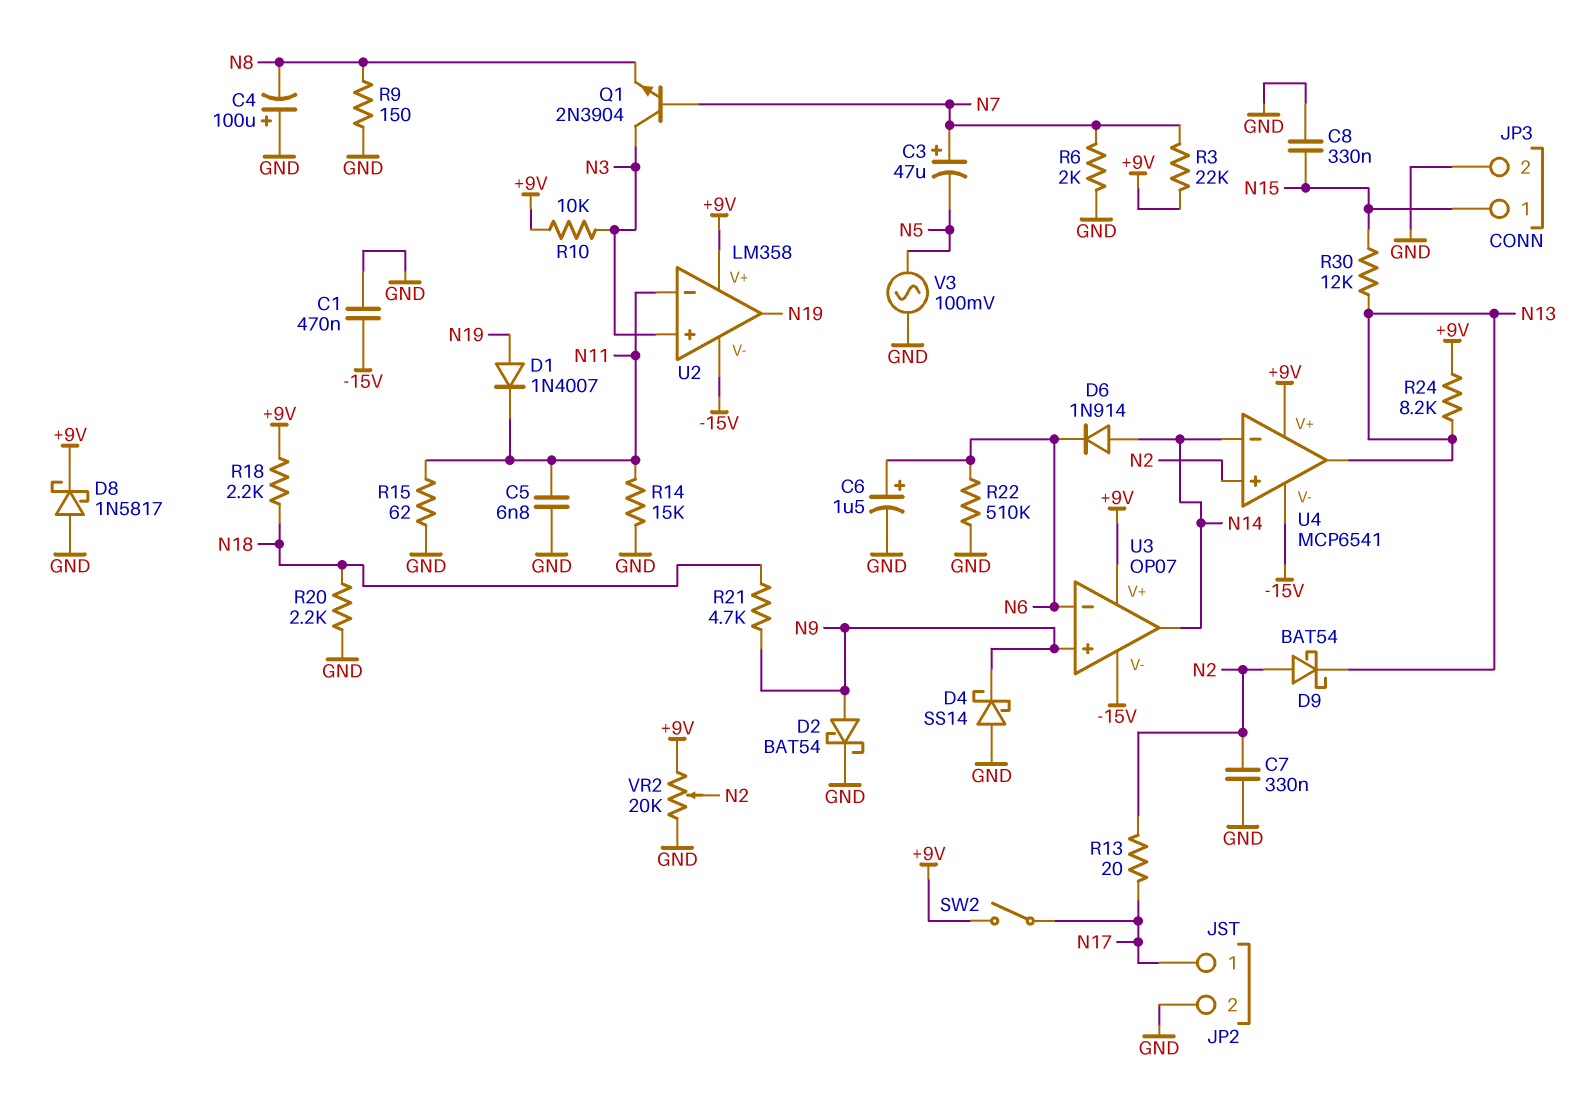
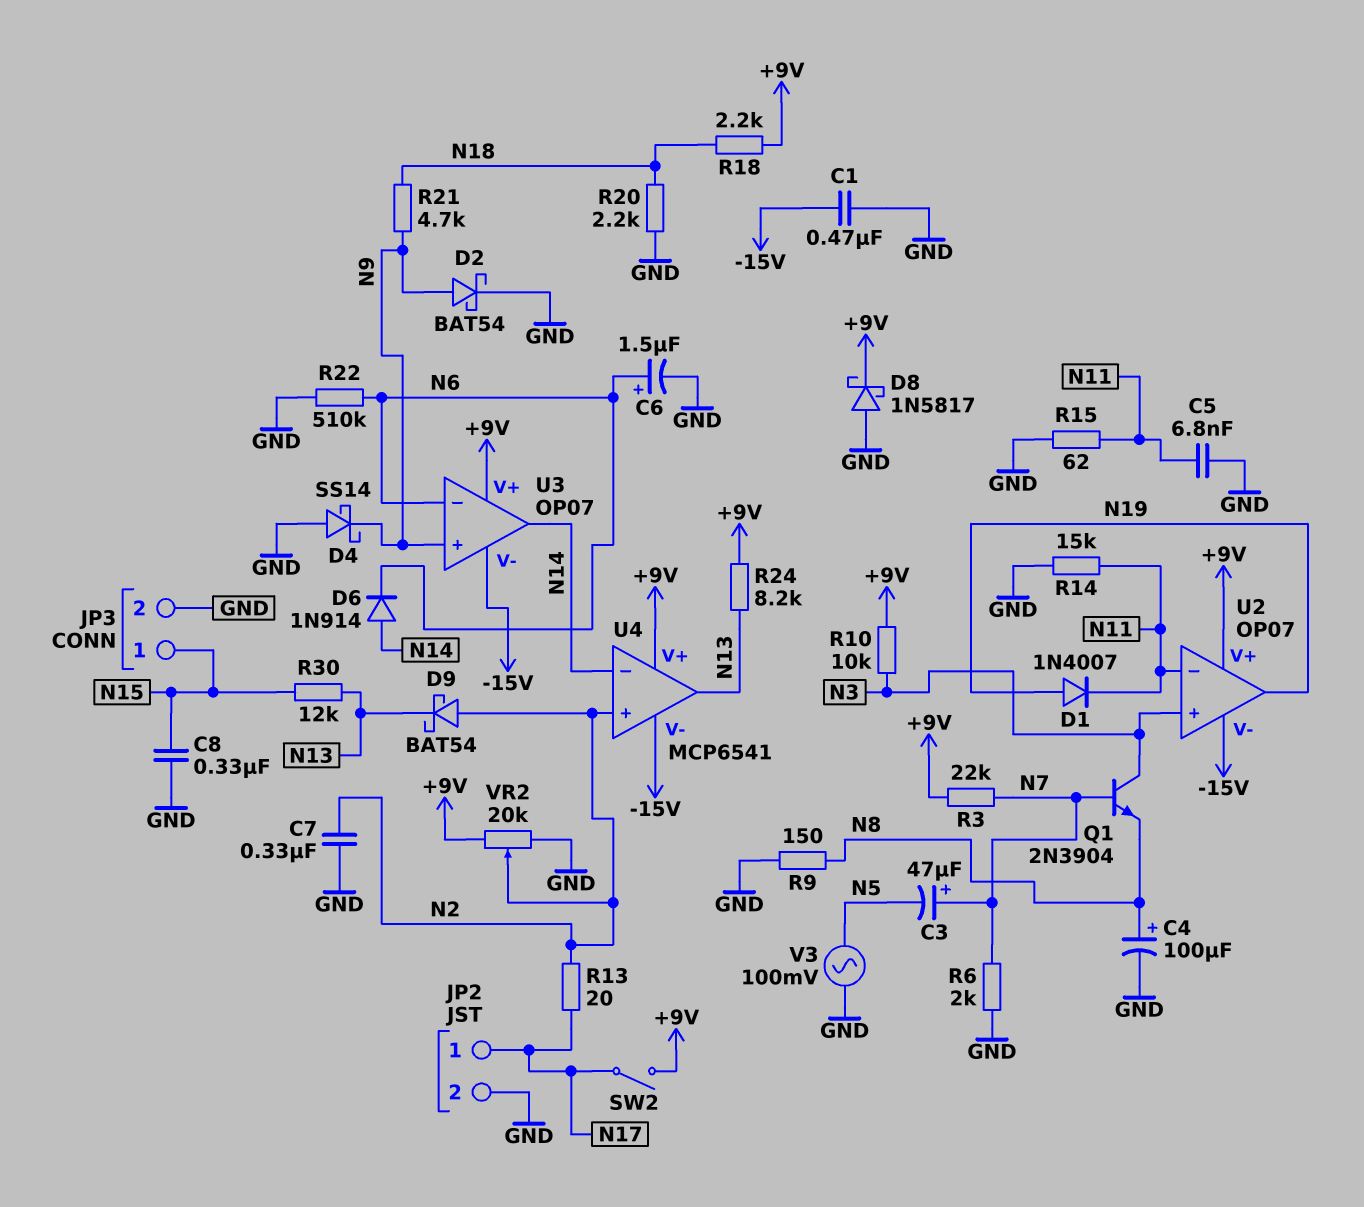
C4: 100uF (plus GND, minus N8) -> 100uF (plus N8, minus GND)
U2: LM358 -> OP07

